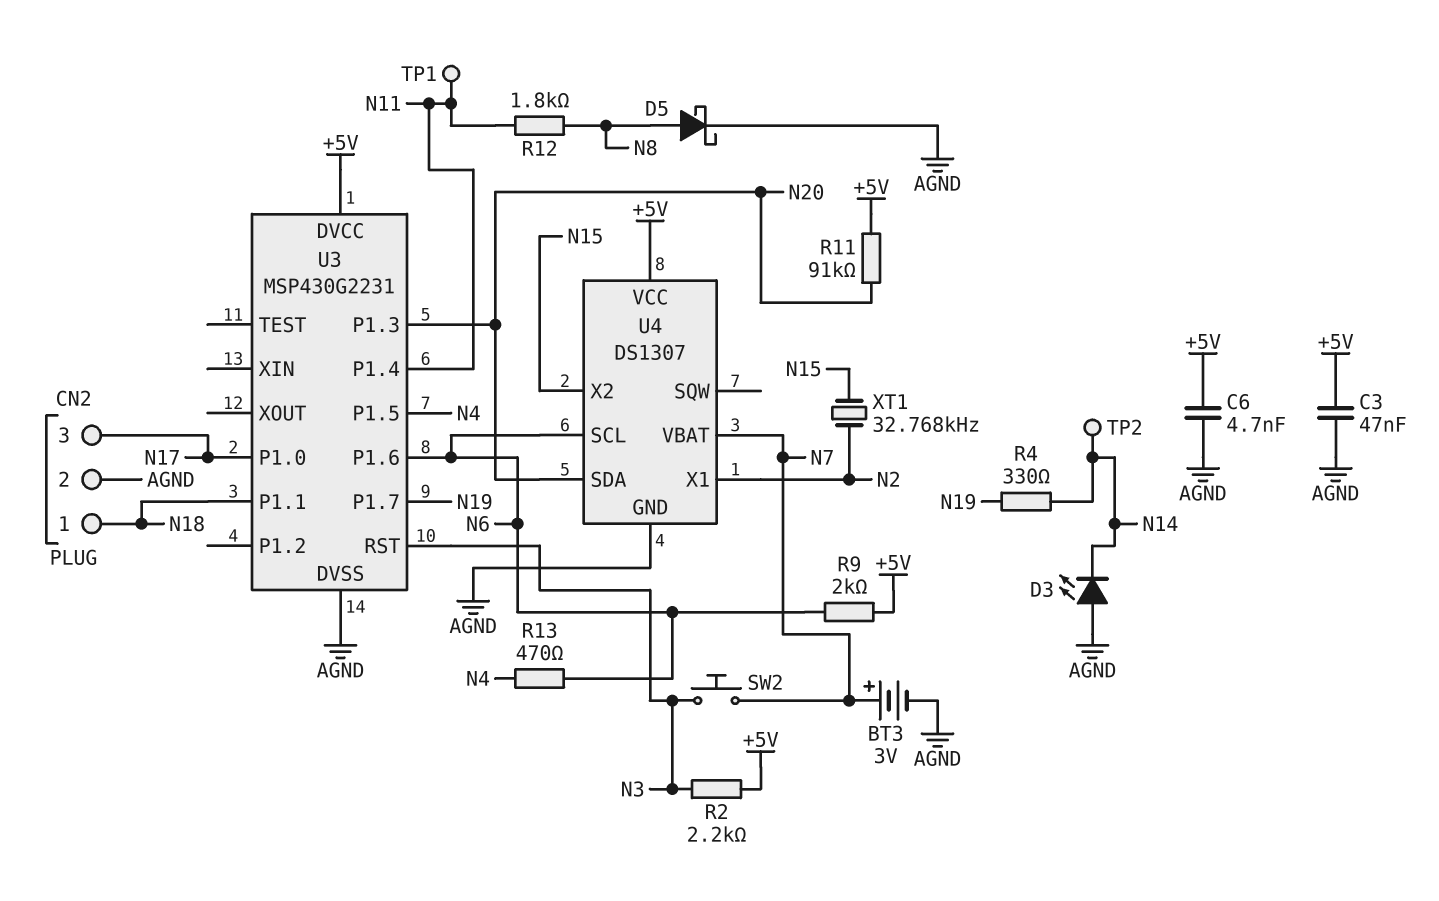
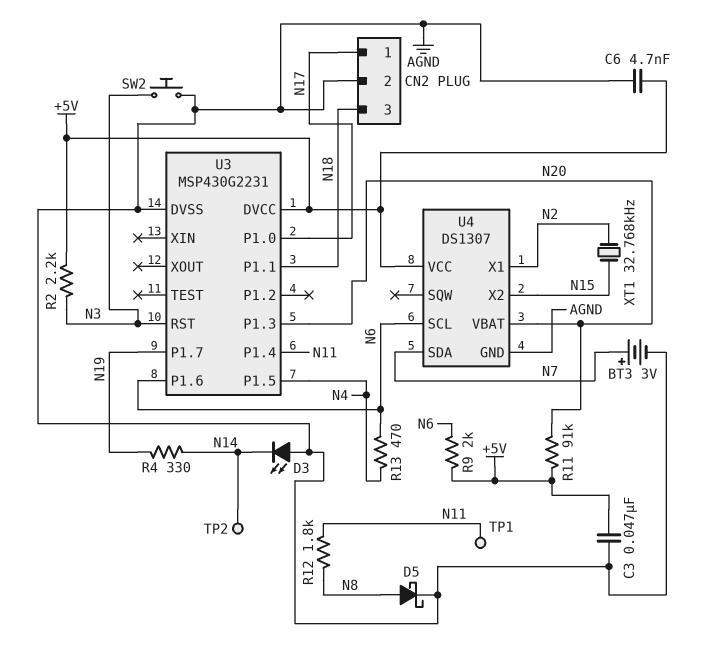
CN2 pin 1: N18 -> N17
CN2 pin 3: N17 -> N18
SW2: button (N3, N7) -> button (AGND, N3)
U4 pin SDA: N20 -> N7
U4 pin VBAT: N7 -> N20

